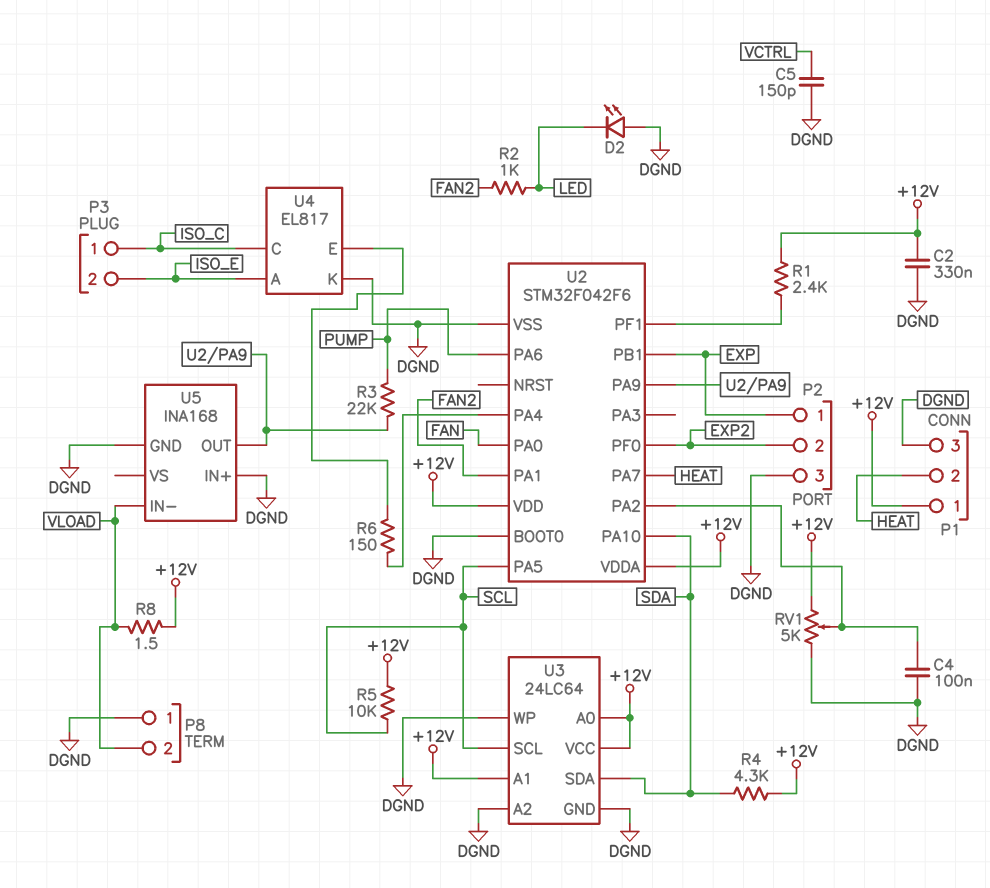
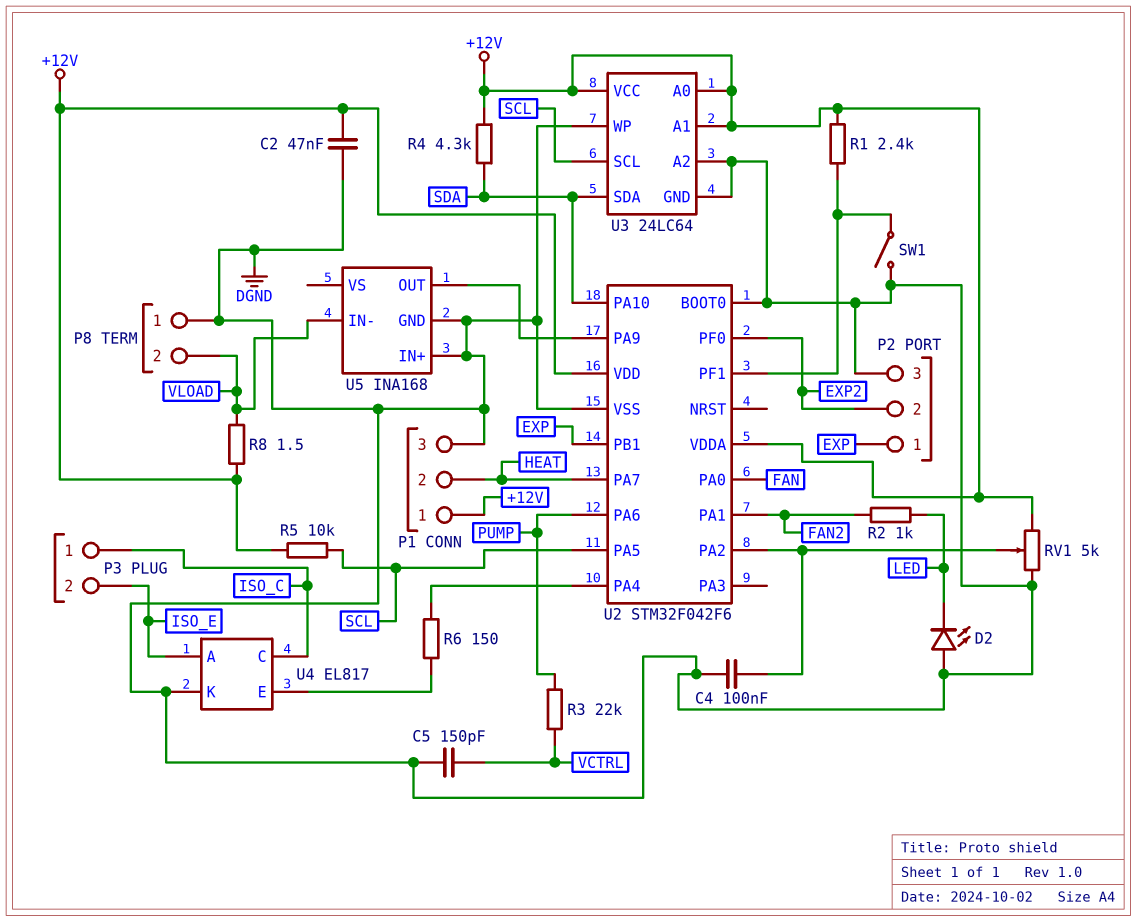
C2: 330nF (+12V, DGND) -> 47nF (+12V, DGND)
R3: 22k (PUMP, U2/PA9) -> 22k (PUMP, VCTRL)
SW1: none -> switch (DGND, U2/PF1)

